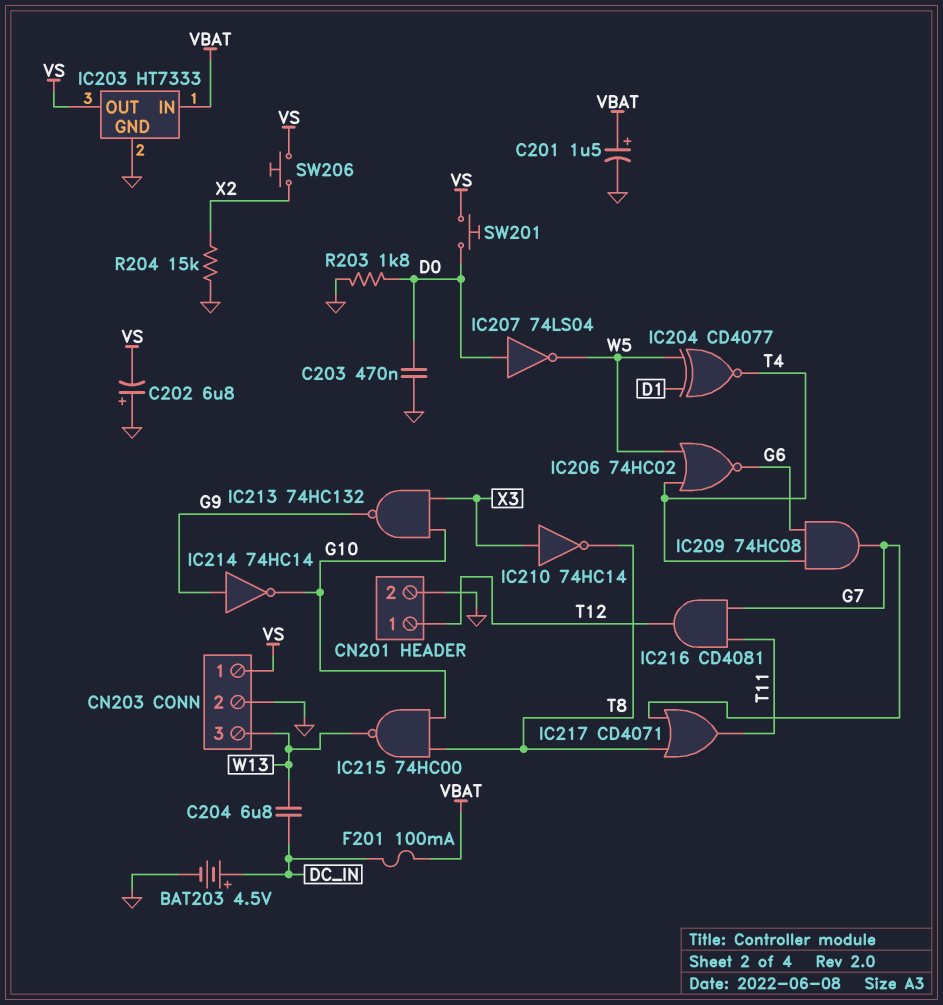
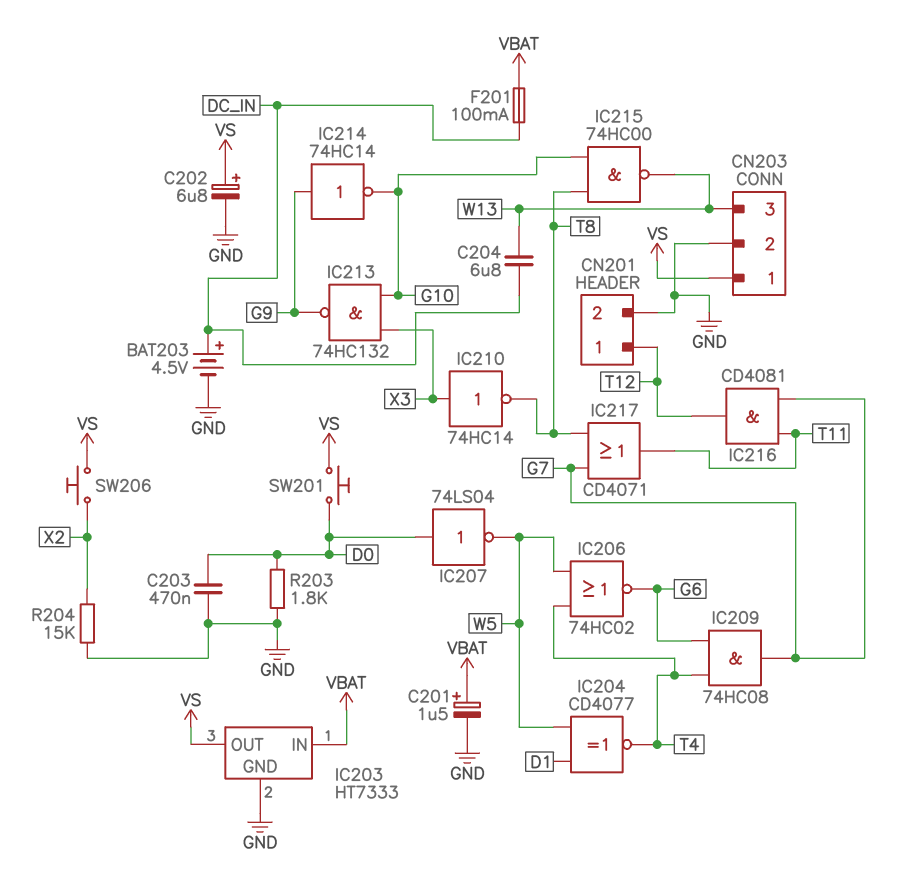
C202: 6.8uF (plus GND, minus VS) -> 6.8uF (plus VS, minus GND)

